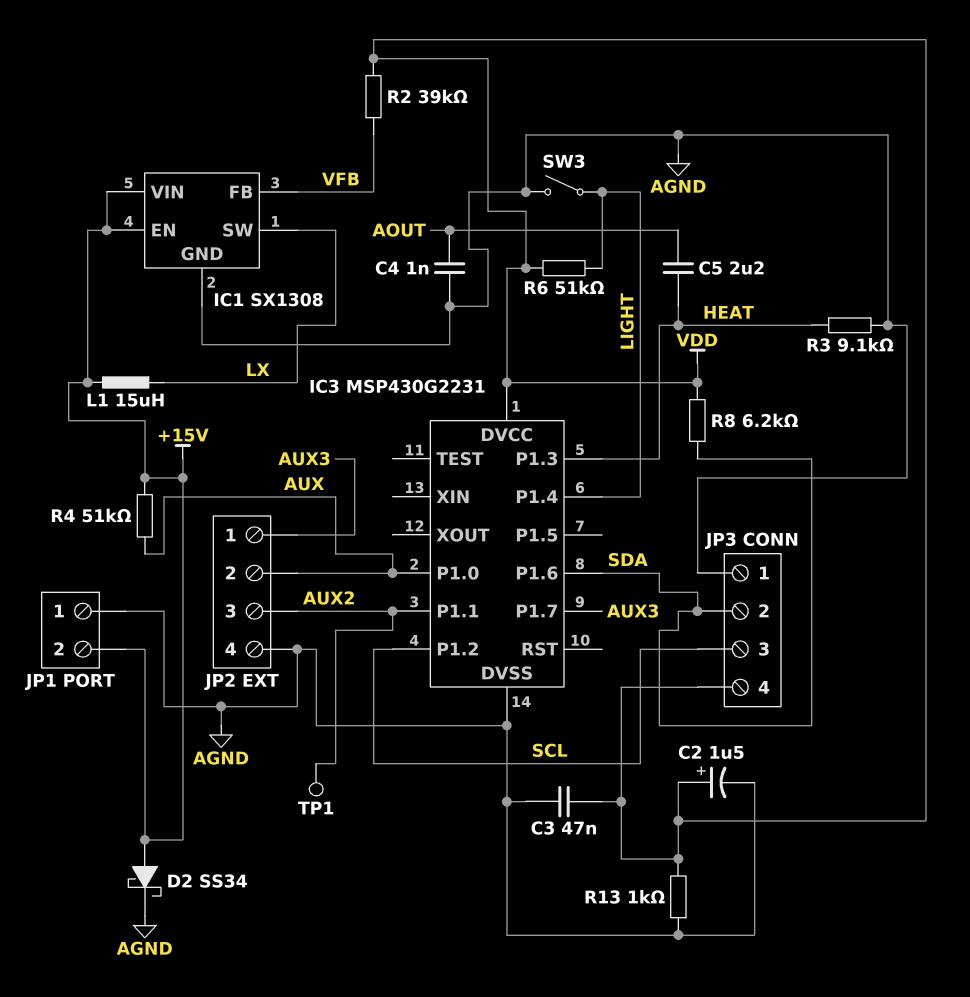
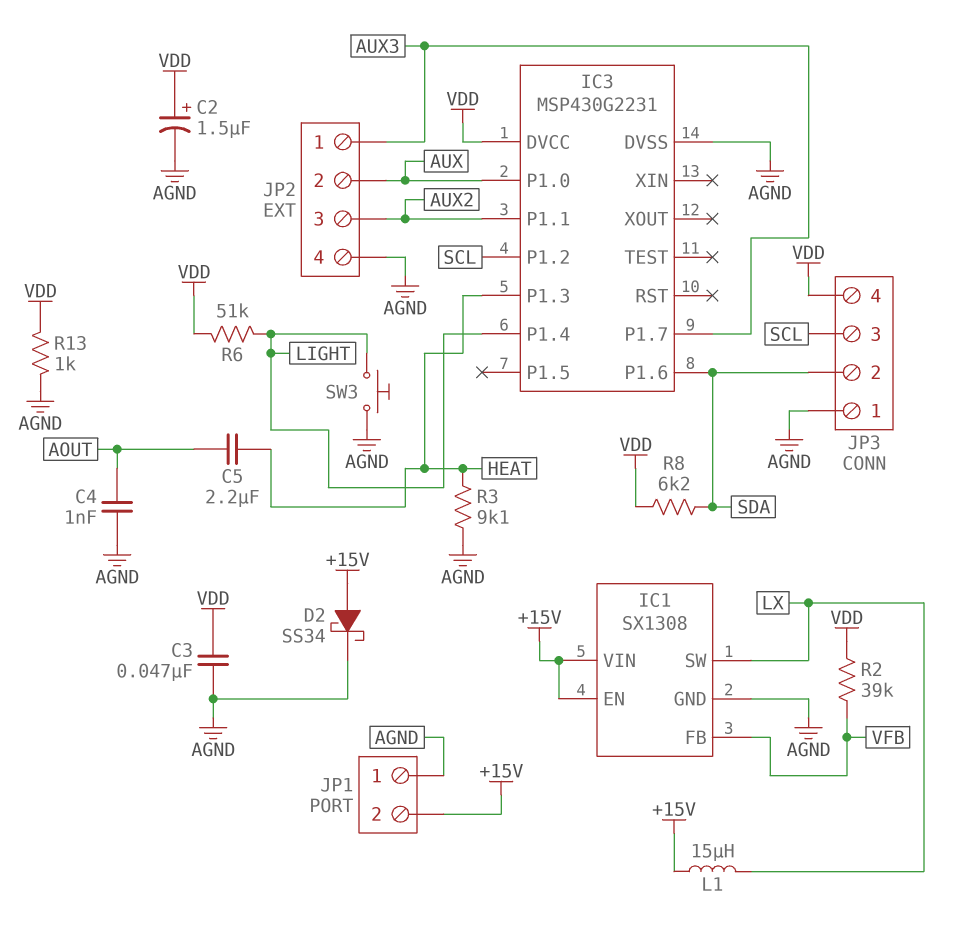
R4: 51k (+15V, AUX) -> none
SW3: switch (AGND, LIGHT) -> button (AGND, LIGHT)
TP1: test point (AUX2) -> none

